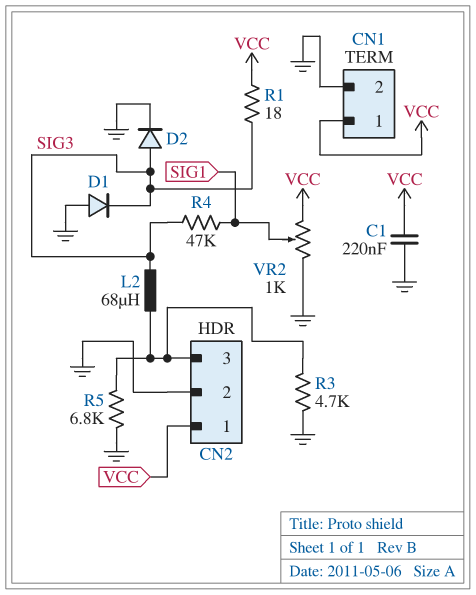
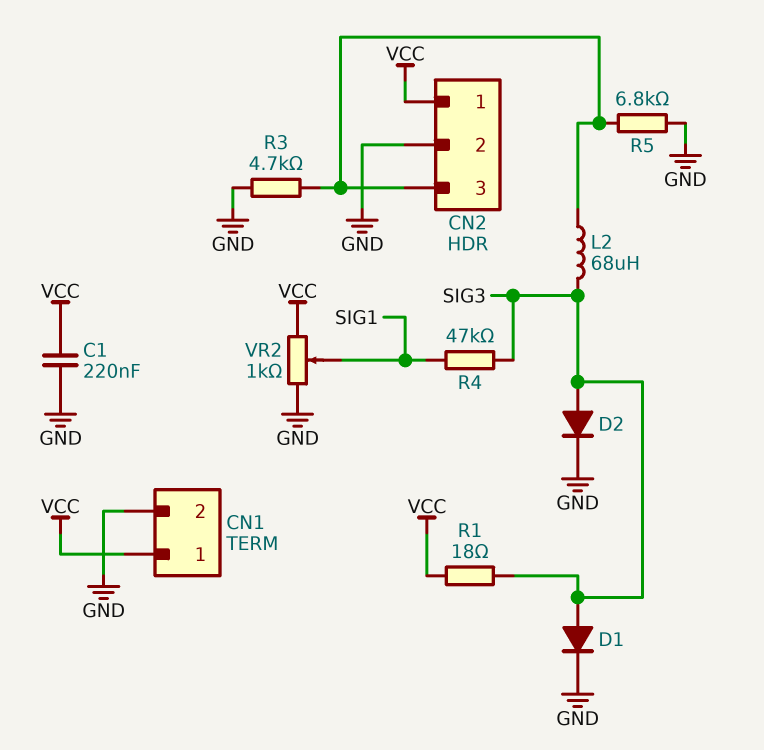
D1: diode (A GND, K SIG3) -> diode (A SIG3, K GND)

